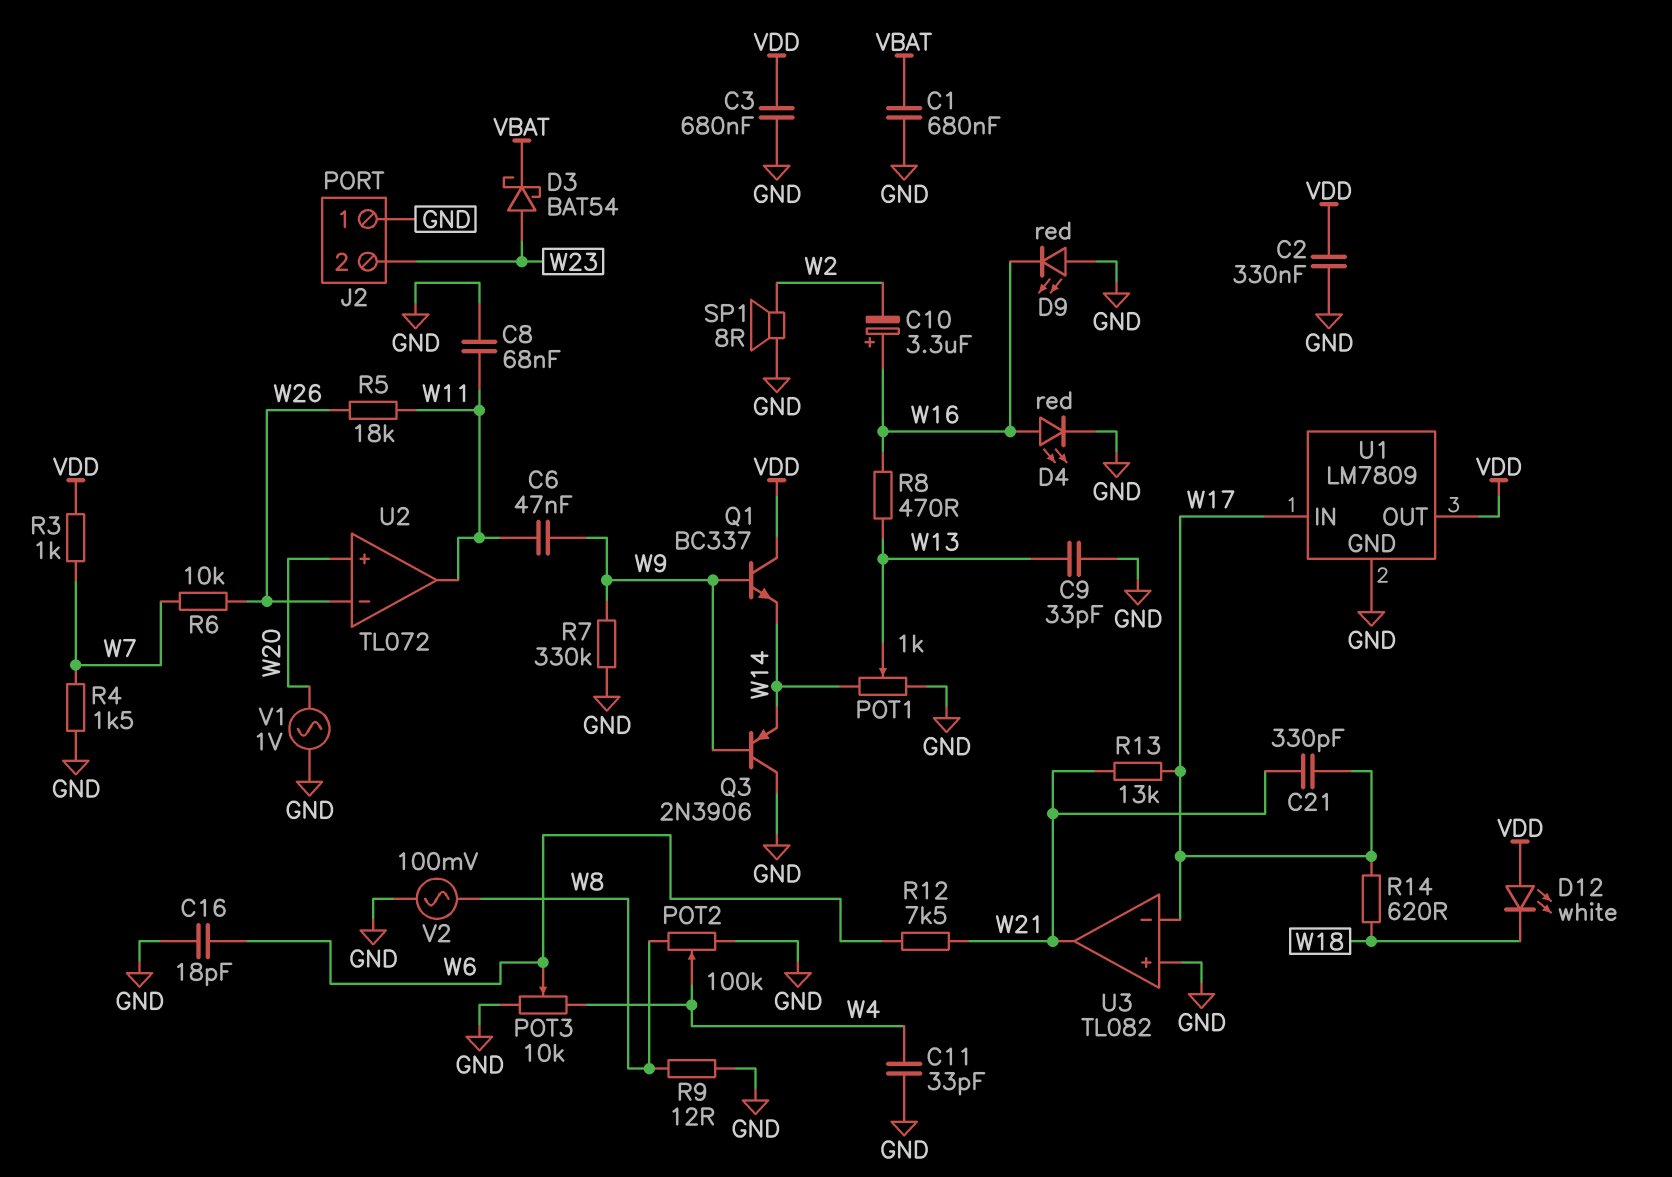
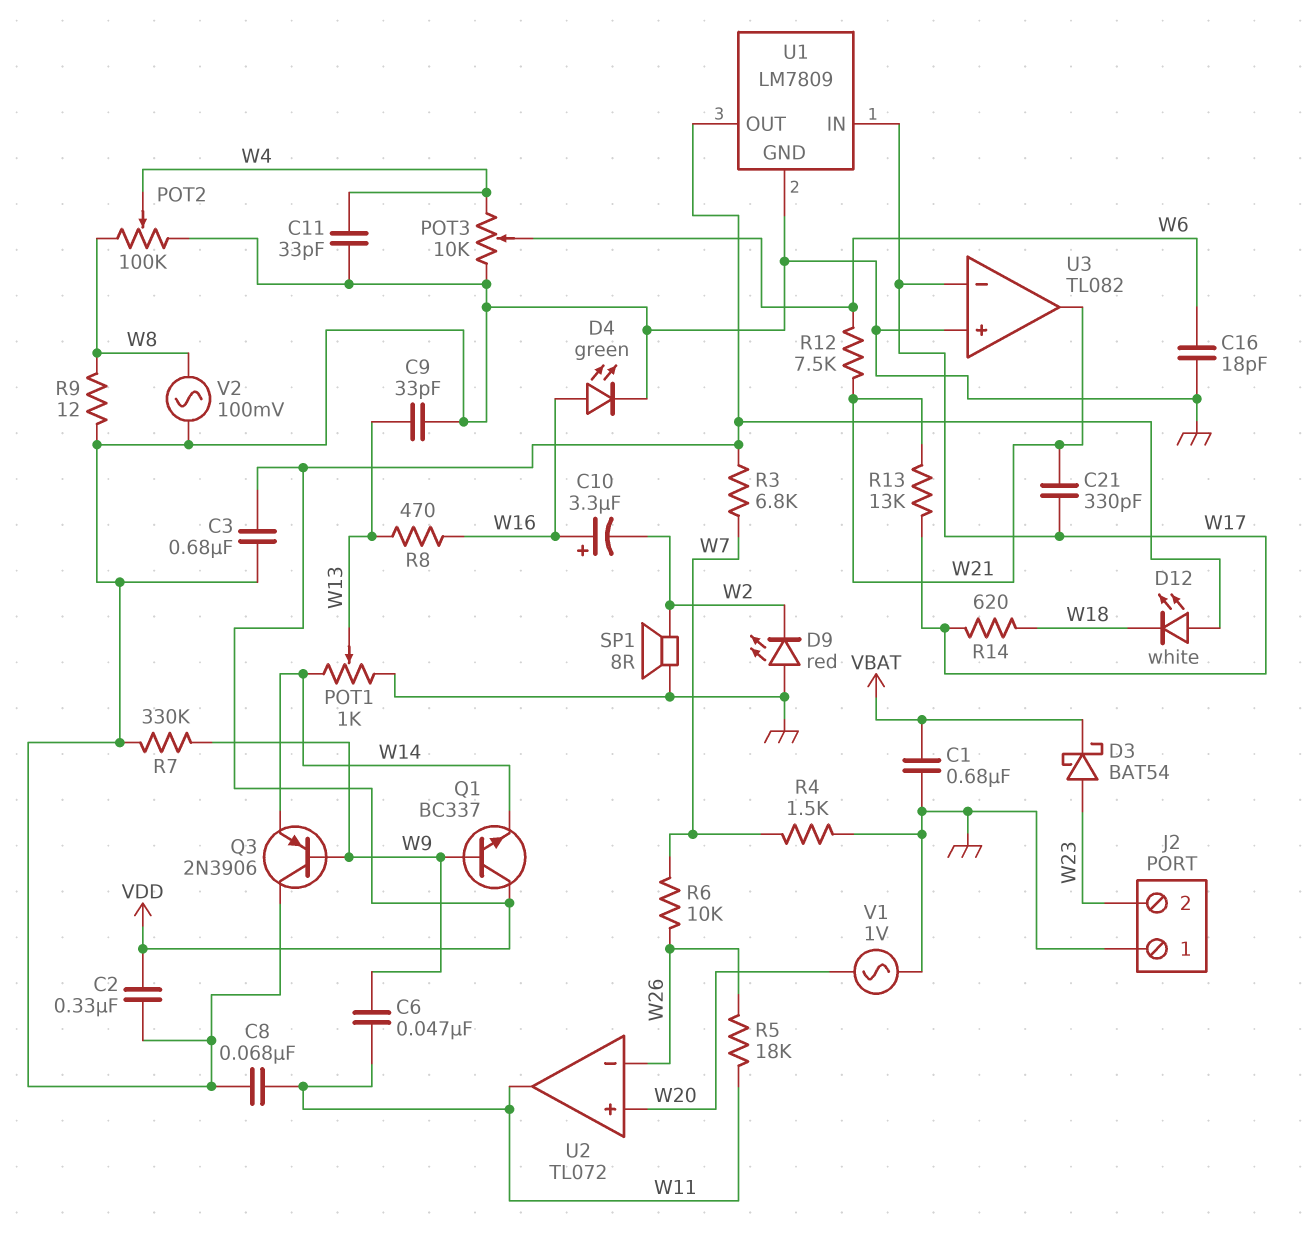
D4: LED red (A W16, K GND) -> LED green (A W16, K GND)
D9: LED red (A GND, K W16) -> LED red (A GND, K W2)
R3: 1k (VDD, W7) -> 6.8k (VDD, W7)

